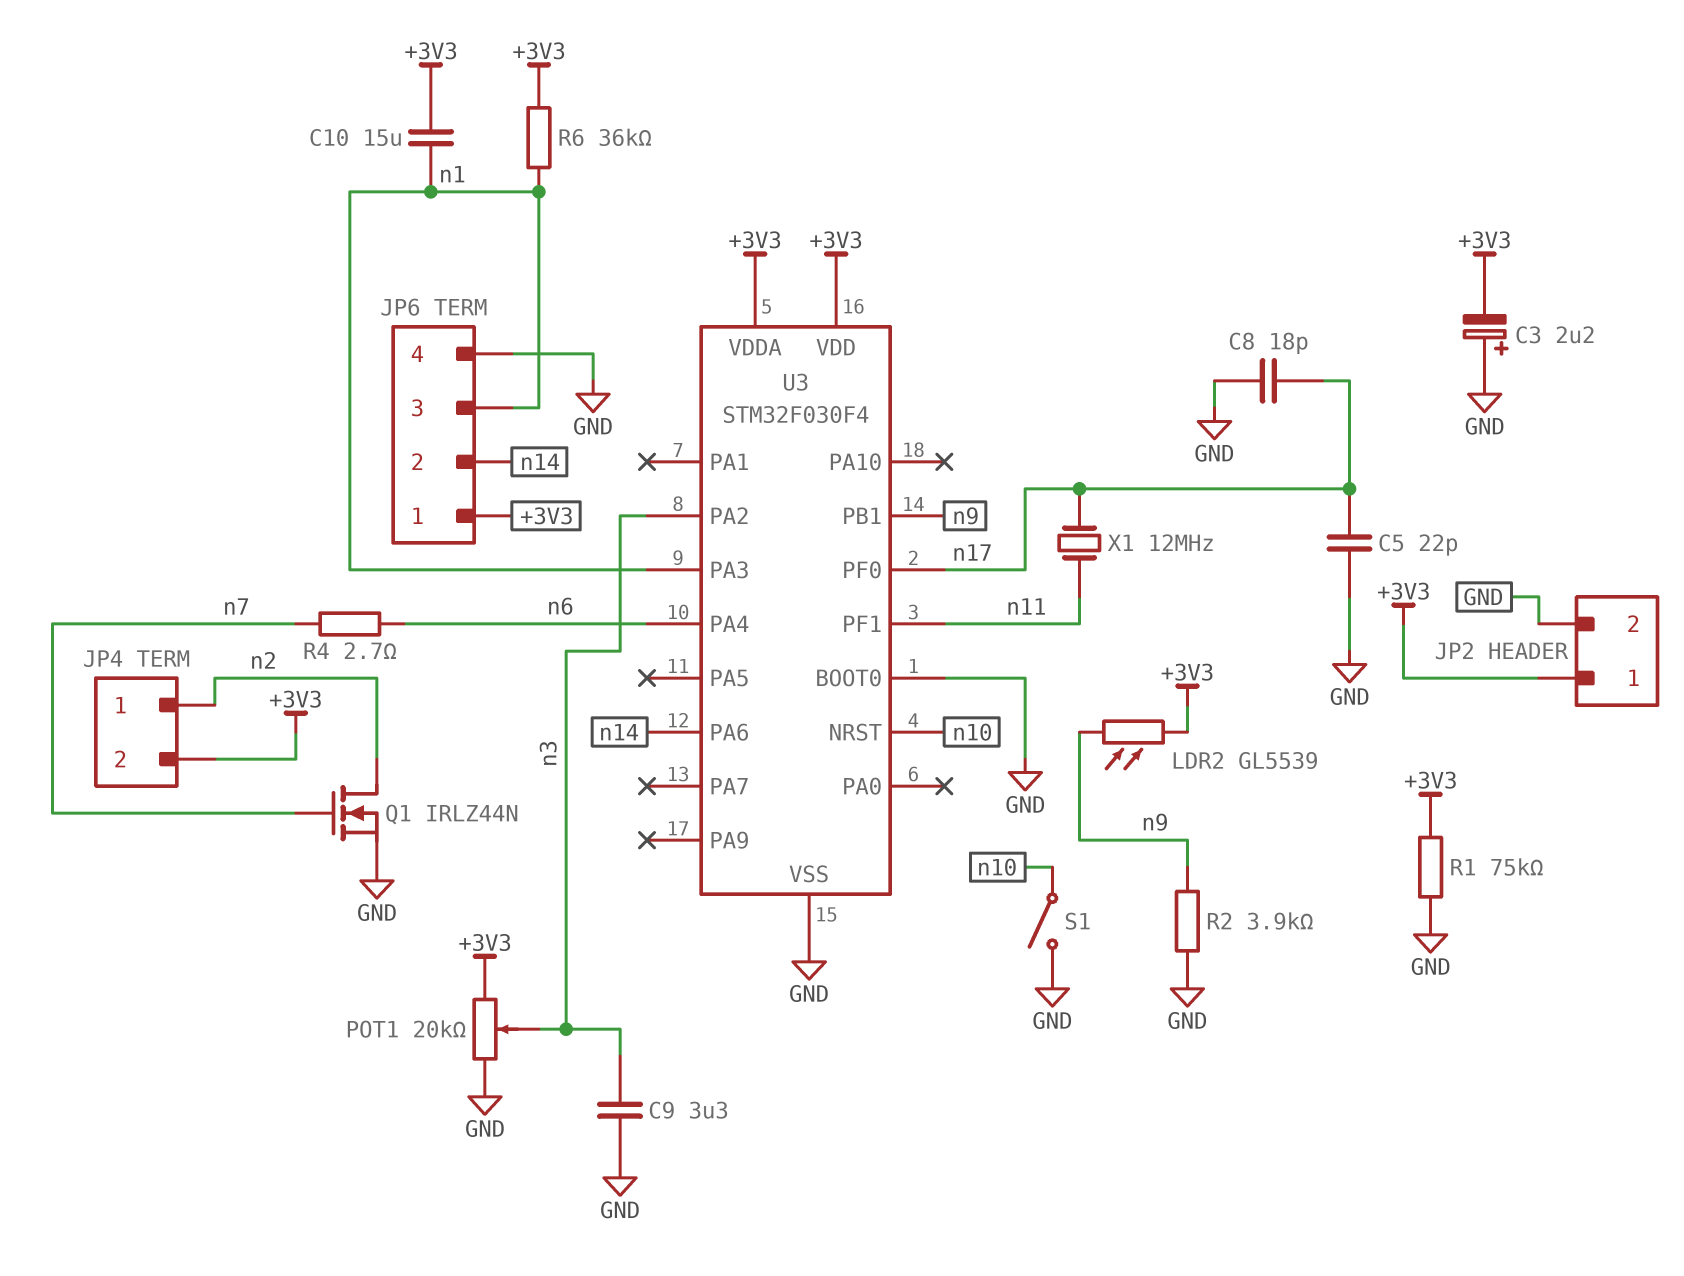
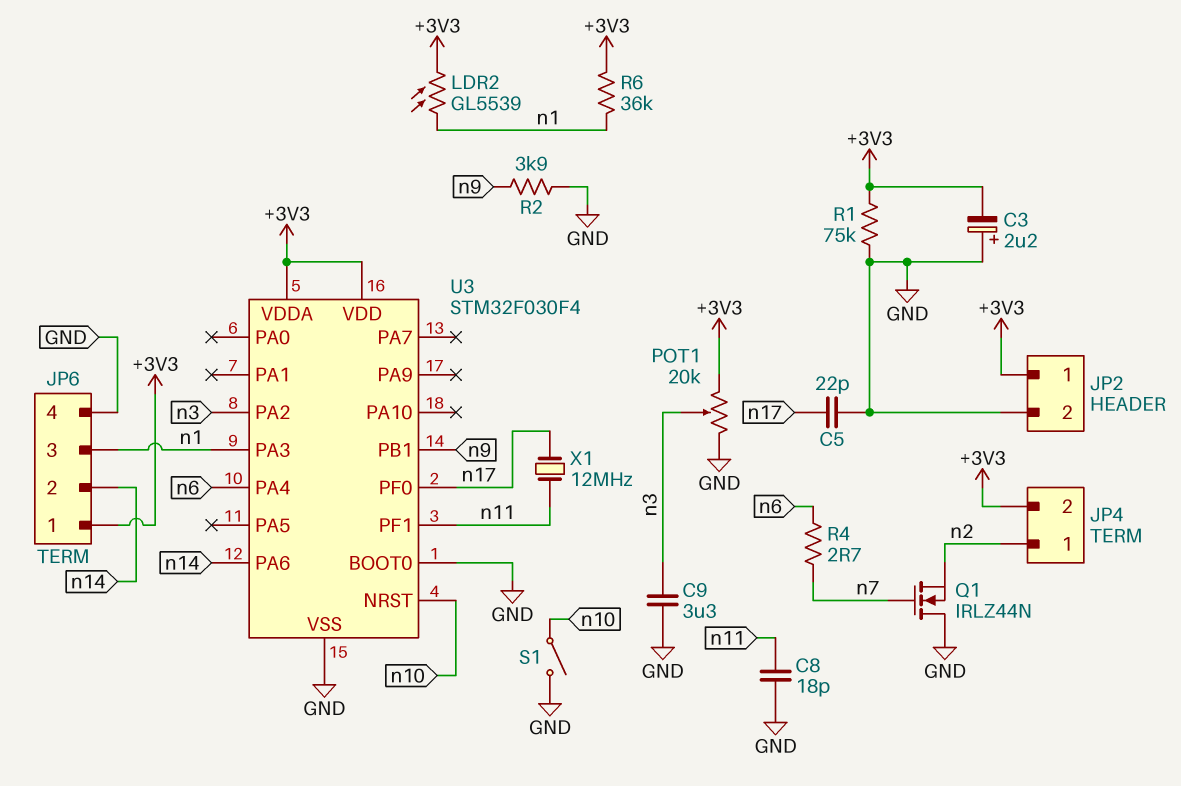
C8: 18pF (GND, n17) -> 18pF (GND, n11)
C10: 15uF (+3V3, n1) -> none
LDR2: GL5539 (+3V3, n9) -> GL5539 (+3V3, n1)
Q1: NMOS IRLZ44N (G n7, D n2, S GND) -> NMOS IRLZ44N (G n7, D GND, S n2)

